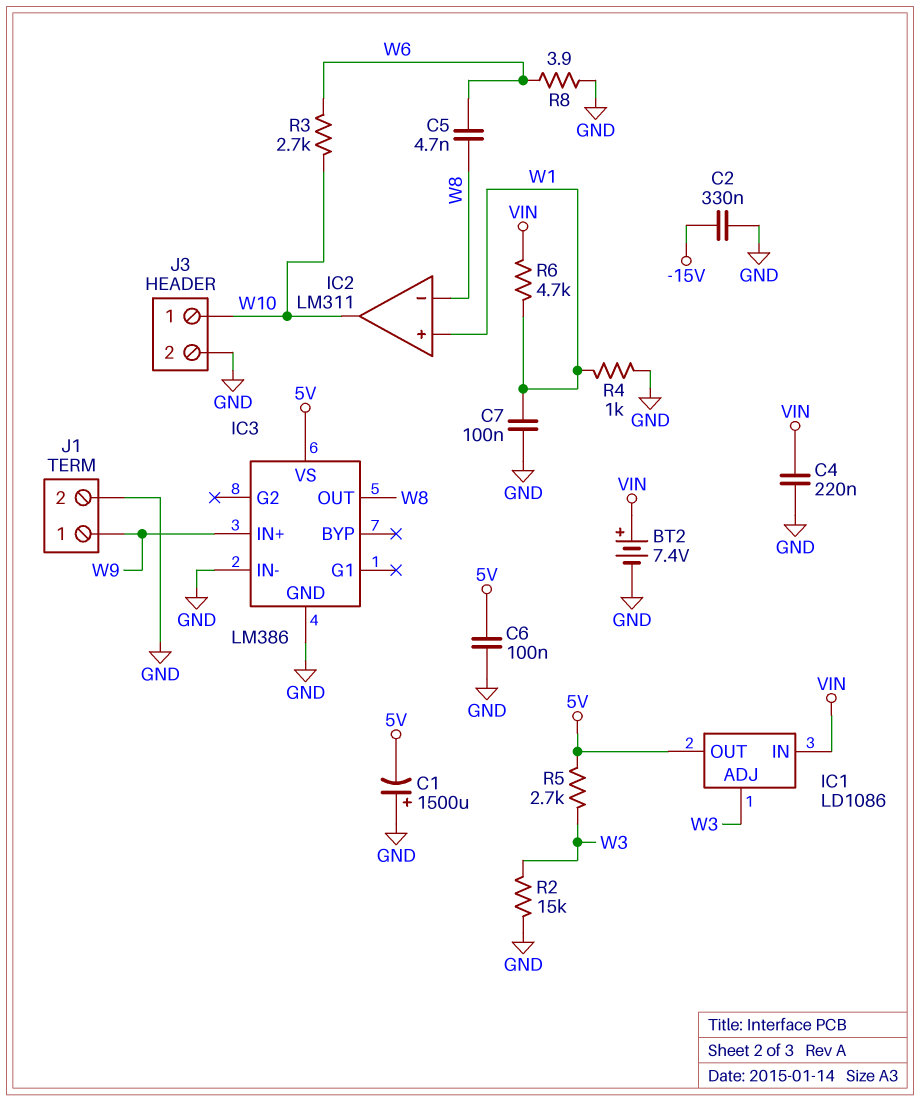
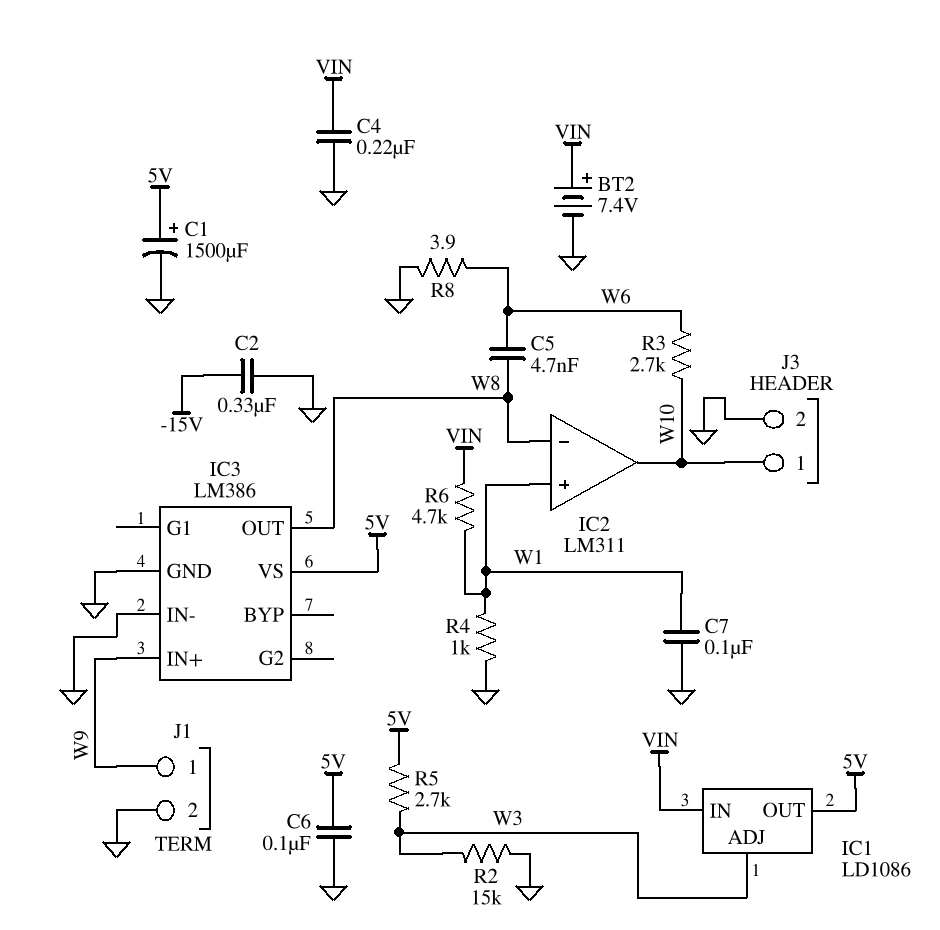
C1: 1500uF (plus GND, minus 5V) -> 1500uF (plus 5V, minus GND)

